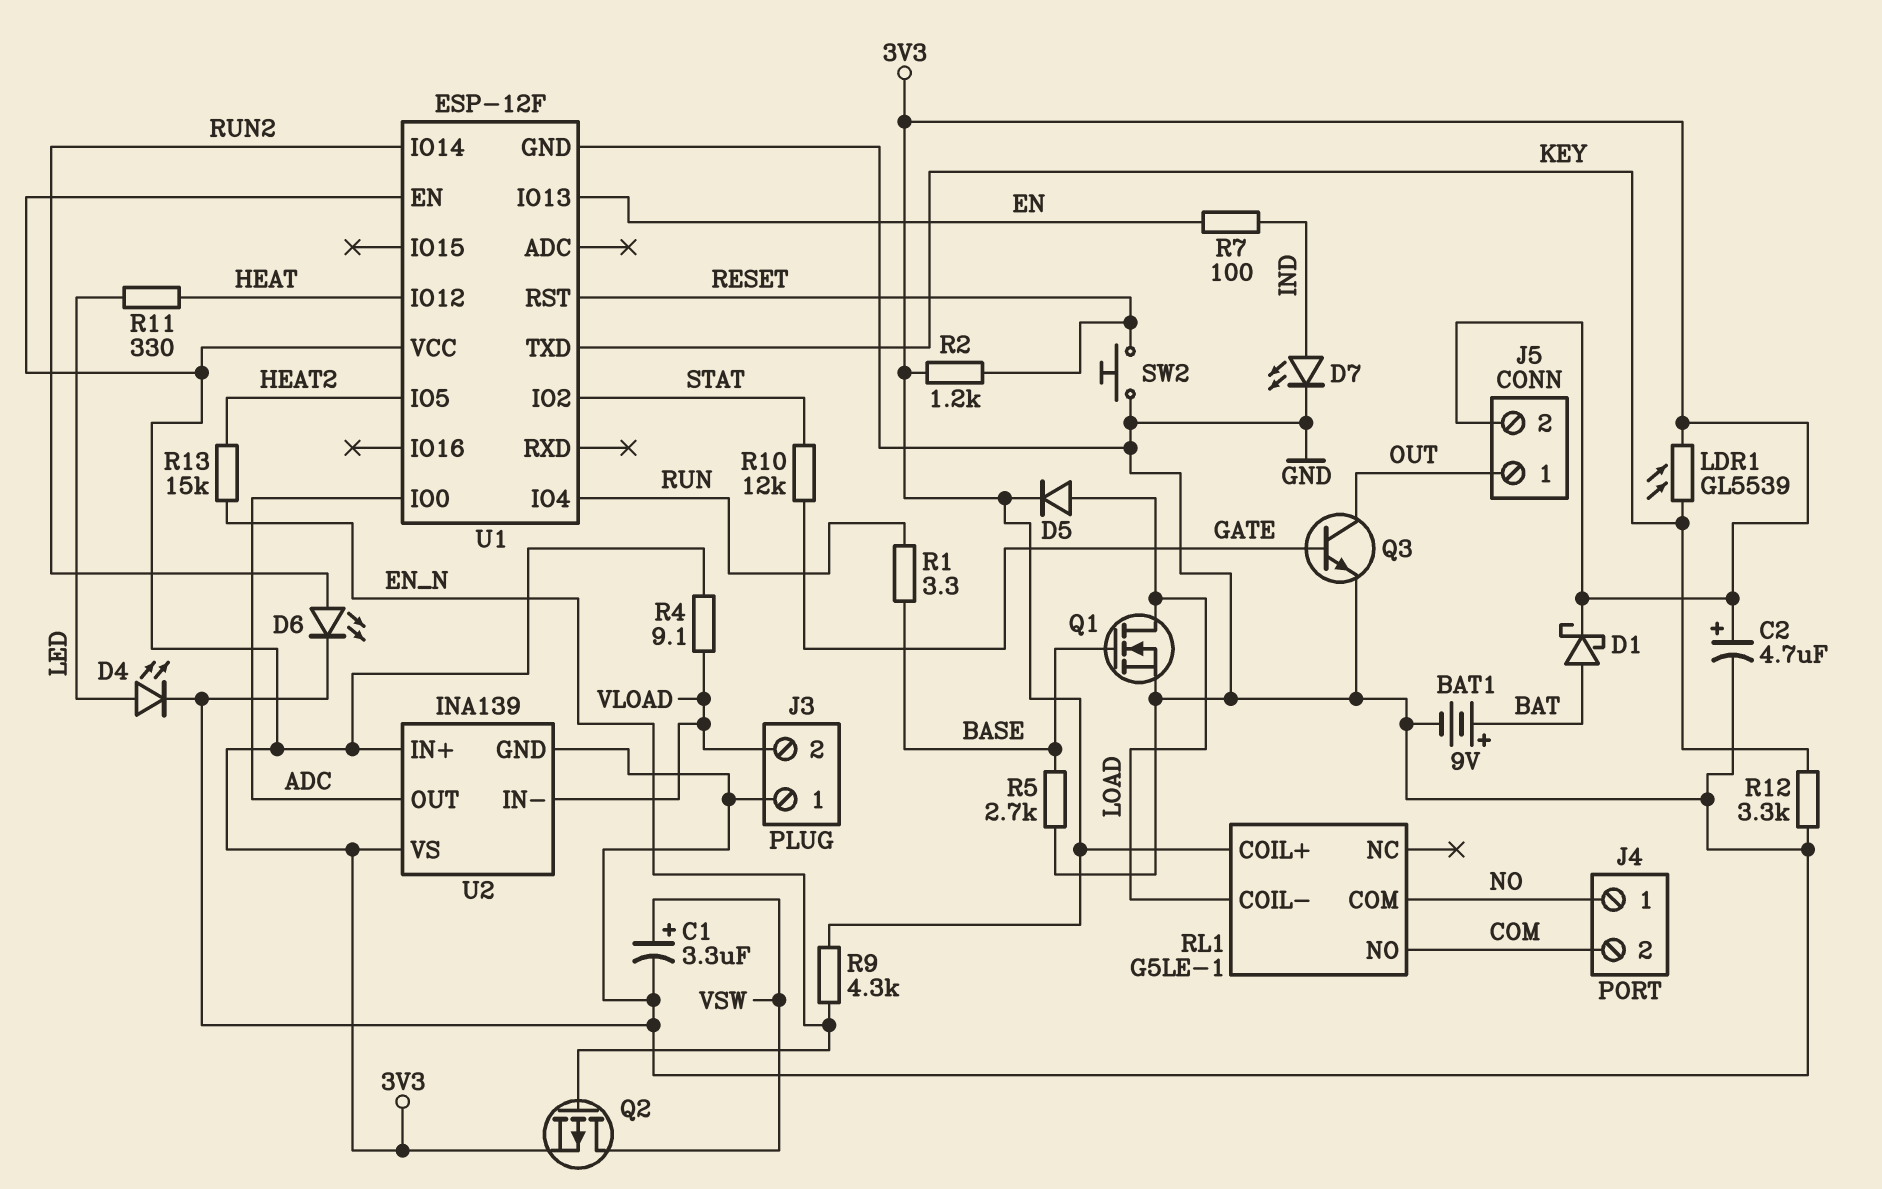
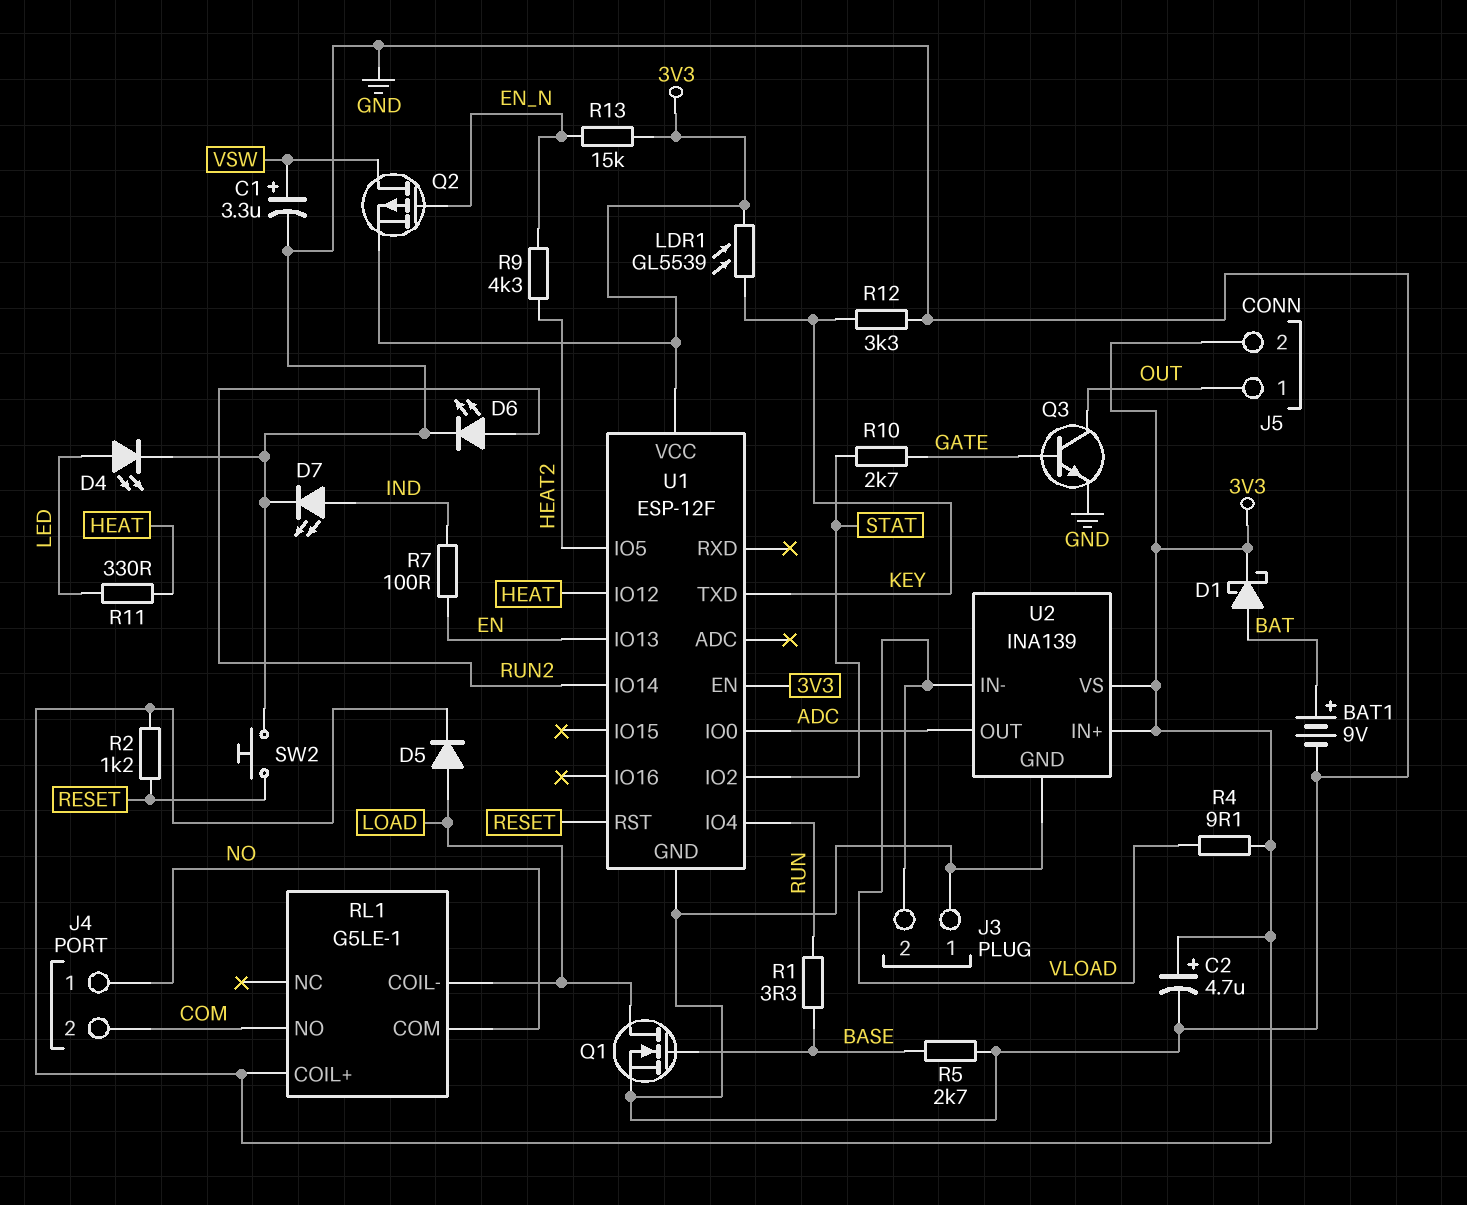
R9: 4.3k (3V3, EN_N) -> 4.3k (EN_N, HEAT2)
R10: 12k (GATE, STAT) -> 2.7k (GATE, STAT)
R13: 15k (EN_N, HEAT2) -> 15k (3V3, EN_N)

